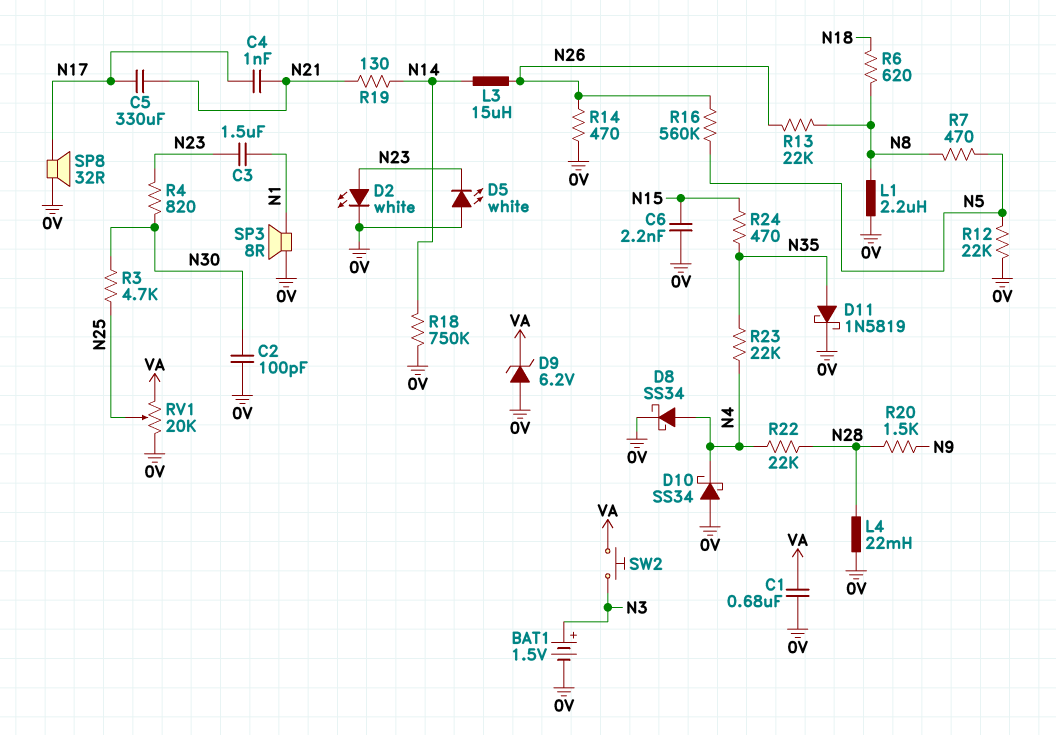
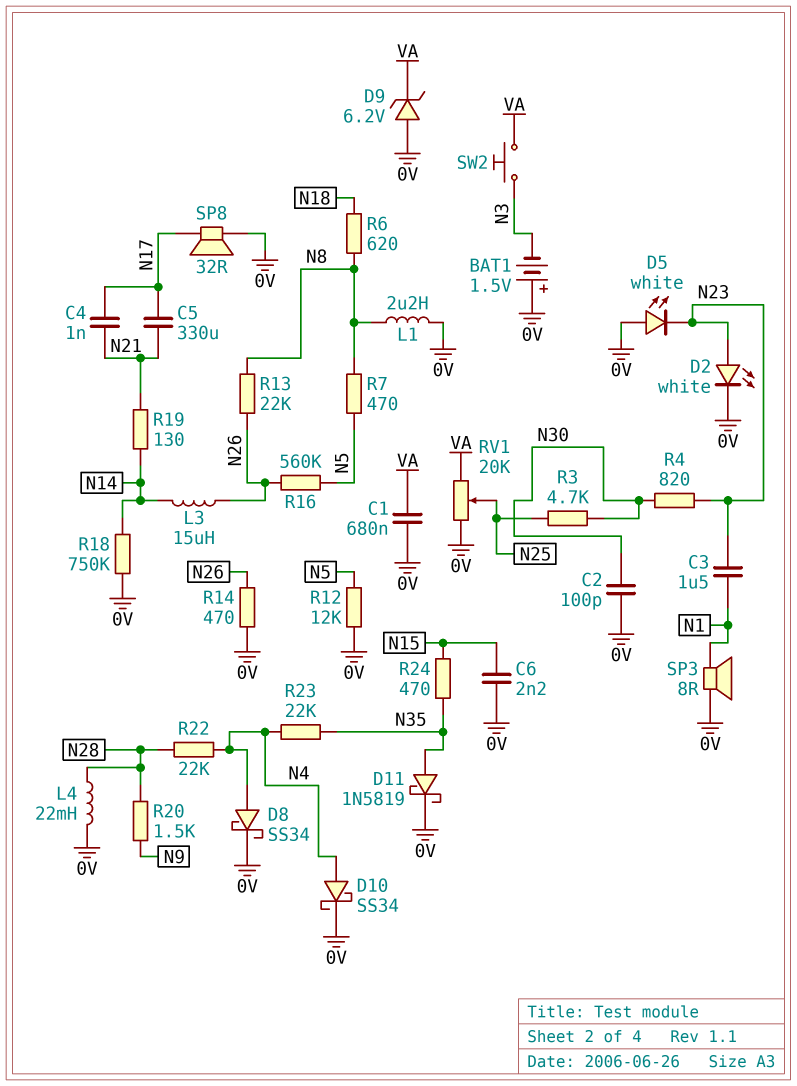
BAT1: 1.5V (plus N3, minus 0V) -> 1.5V (plus 0V, minus N3)
D10: schottky SS34 (A 0V, K N4) -> schottky SS34 (A N4, K 0V)
R12: 22k (0V, N5) -> 12k (0V, N5)

